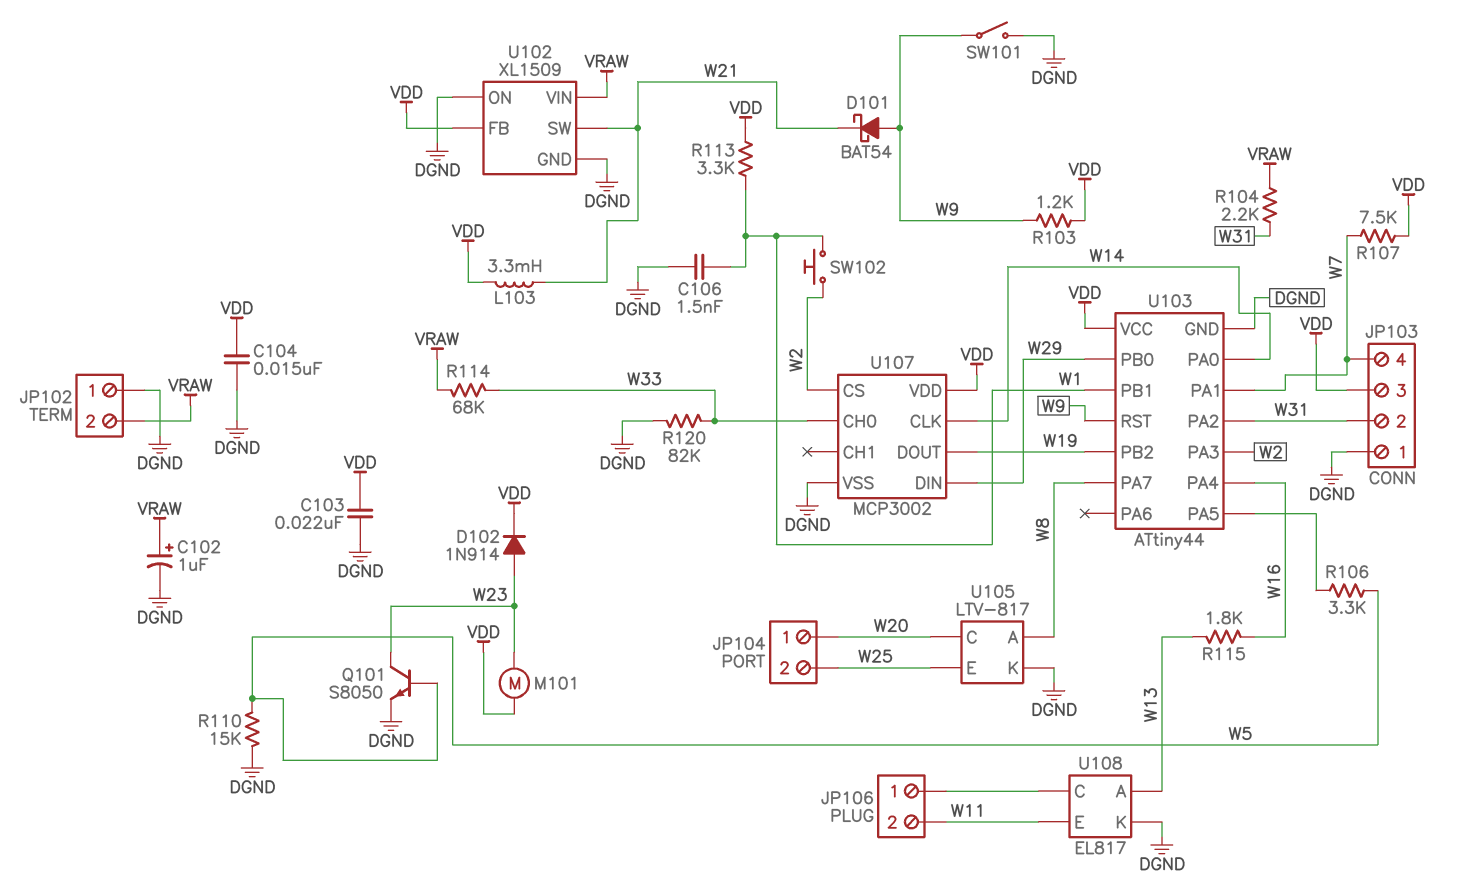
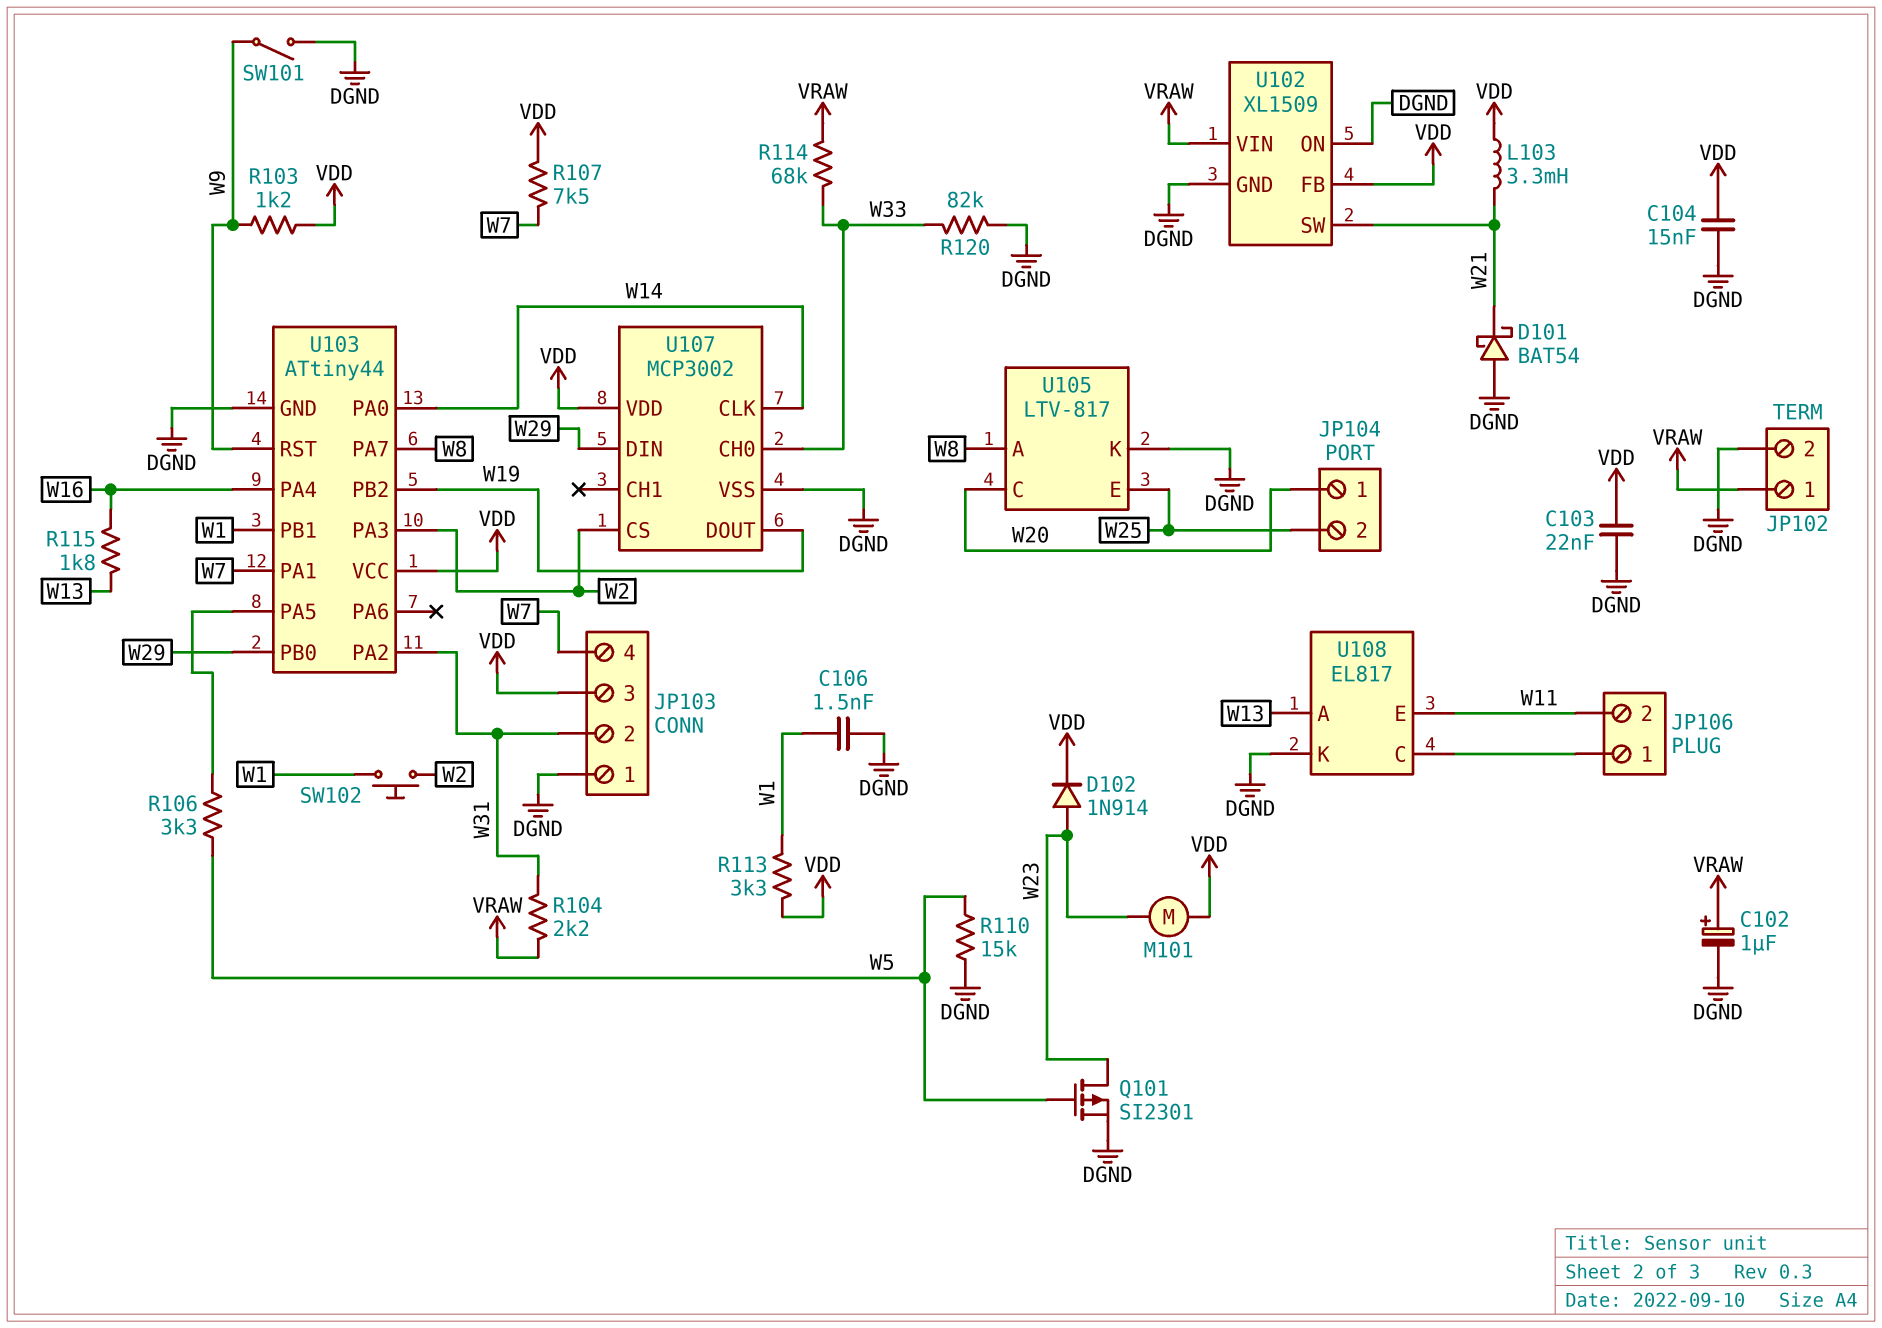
D101: schottky BAT54 (A W9, K W21) -> schottky BAT54 (A DGND, K W21)
JP102 pin 1: DGND -> VRAW
JP102 pin 2: VRAW -> DGND
Q101: NPN S8050 (B W5, C W23, E DGND) -> PMOS SI2301 (G W5, D W23, S DGND)

